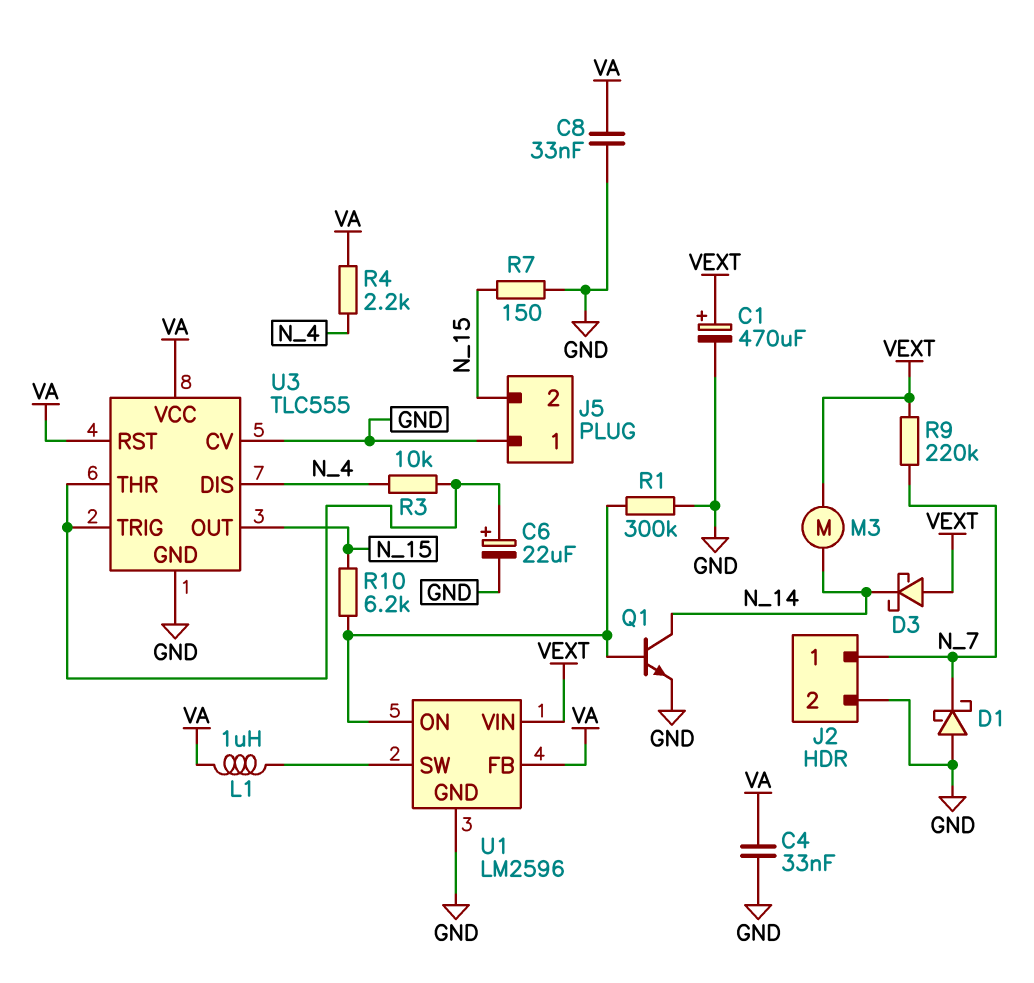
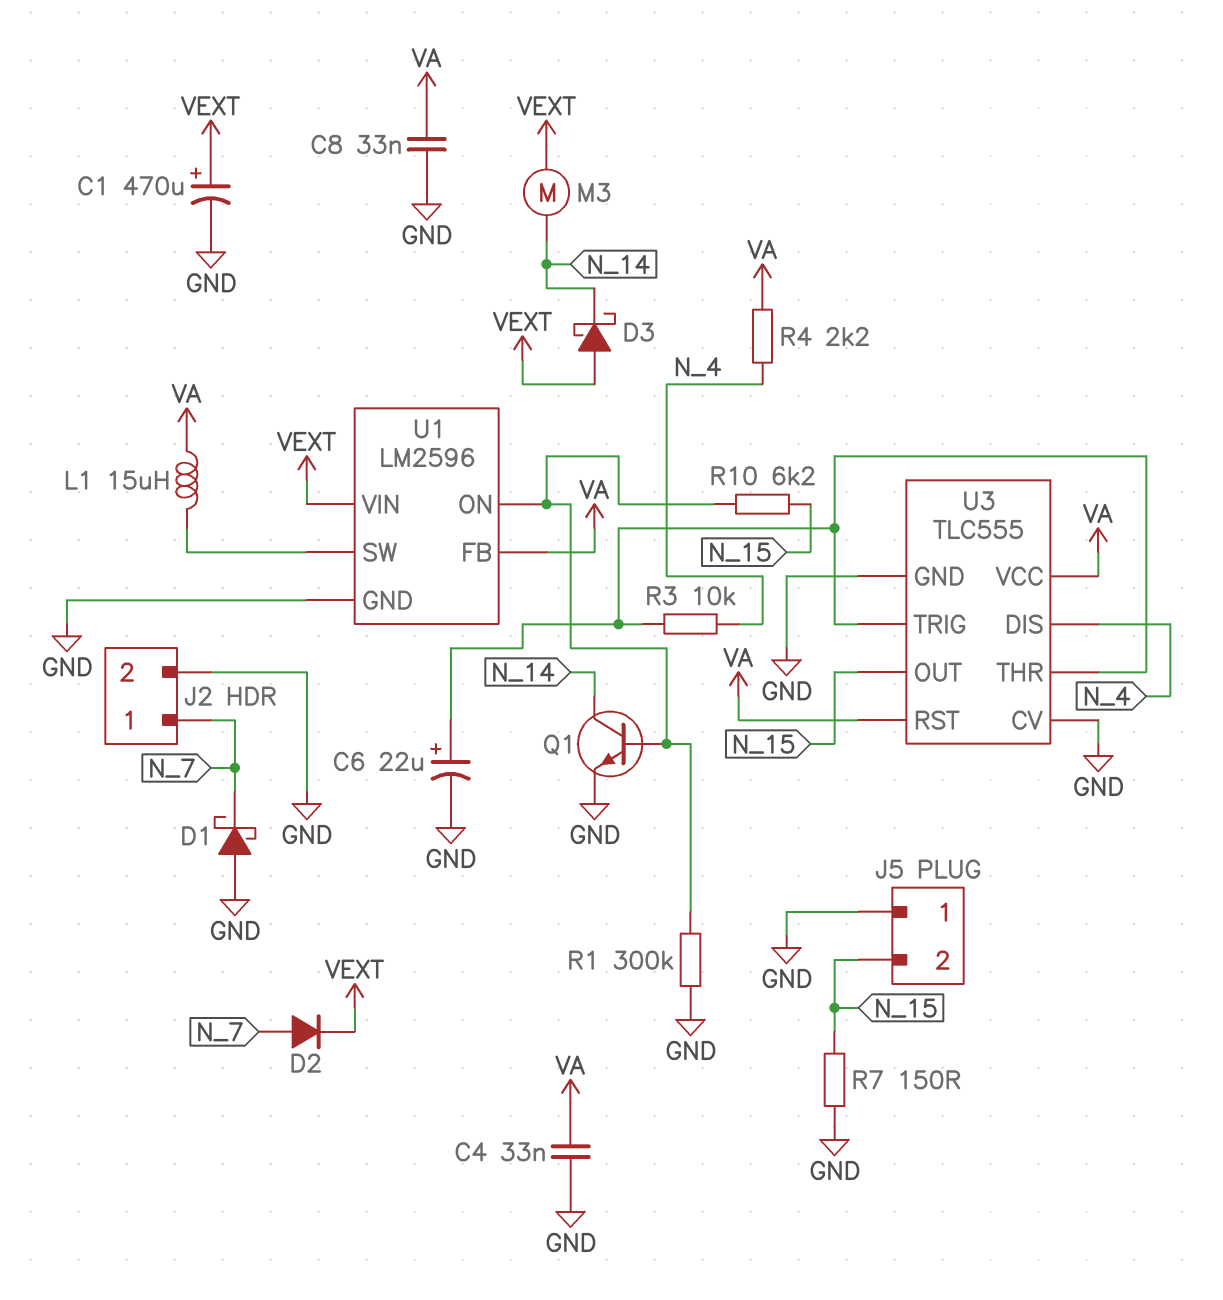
D2: none -> diode (A N_7, K VEXT)
L1: 1uH (U1/SW, VA) -> 15uH (U1/SW, VA)
R9: 220k (N_7, VEXT) -> none

